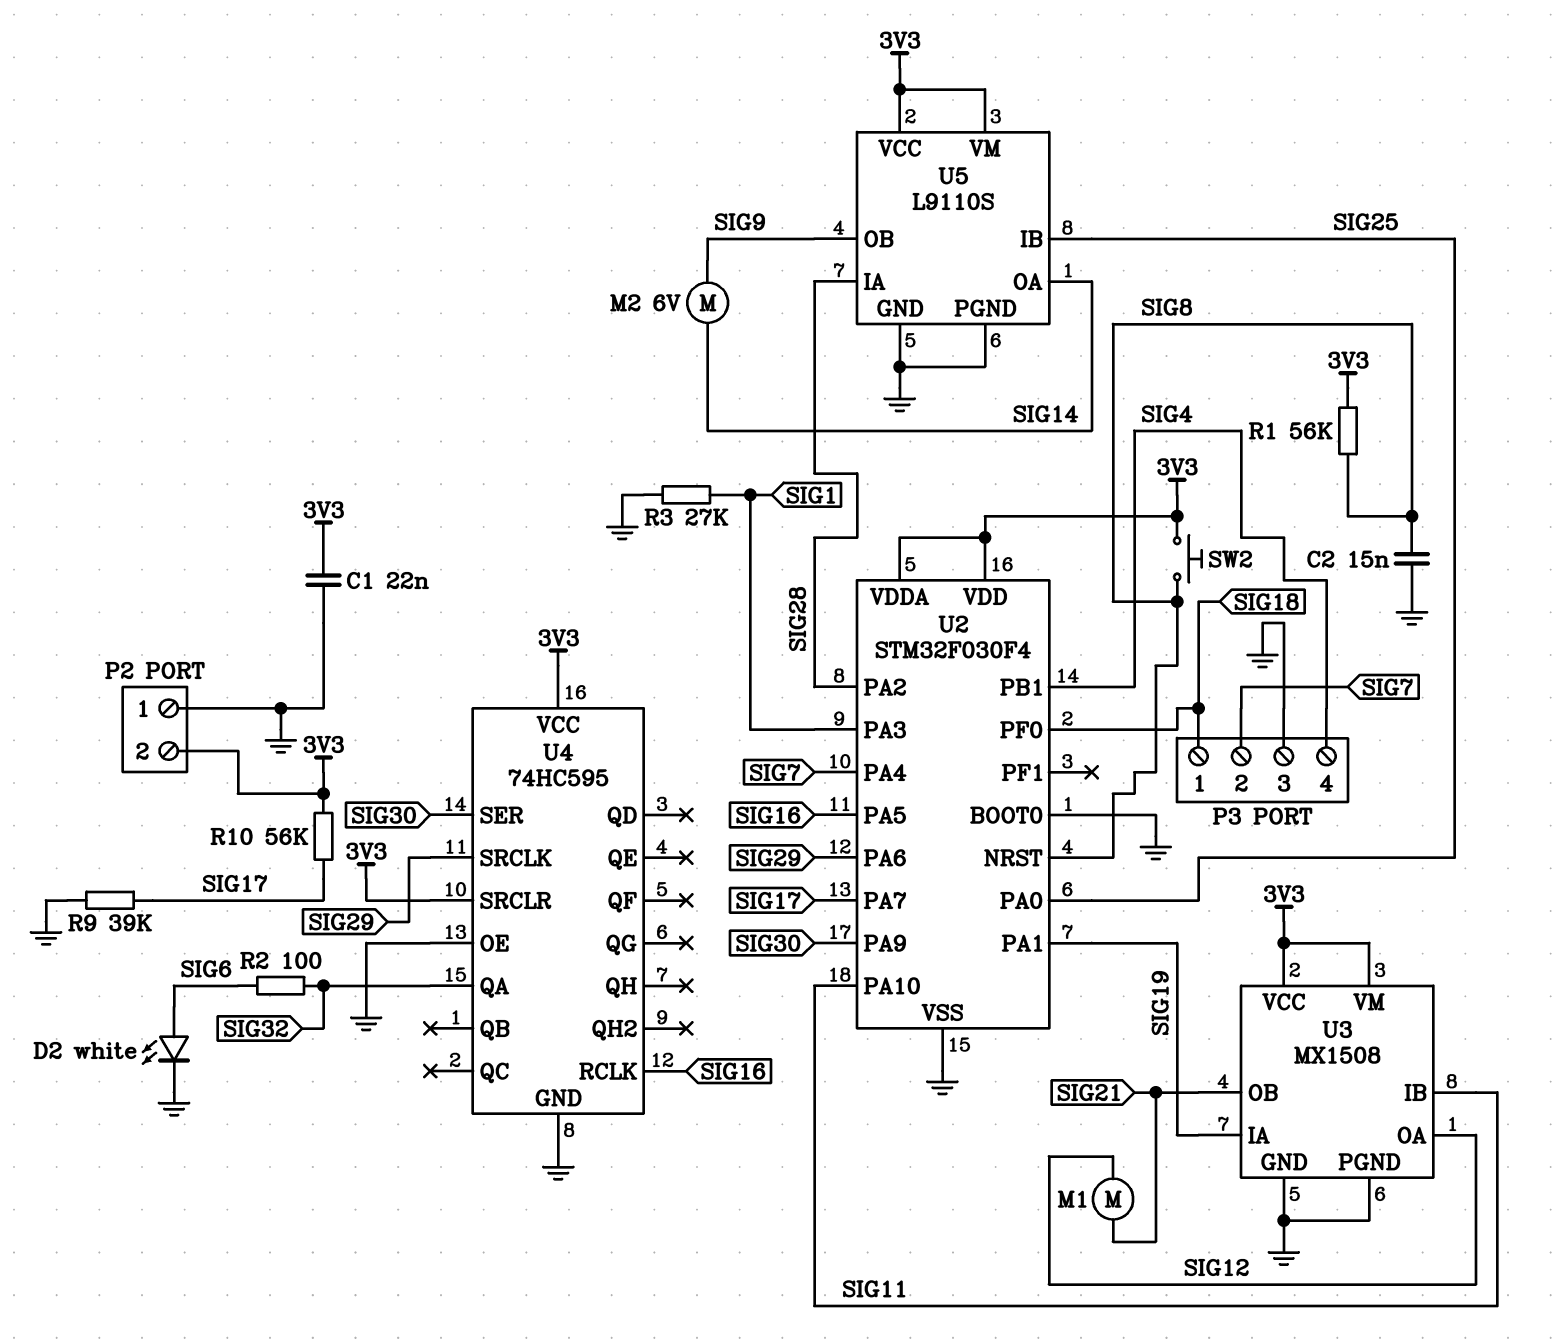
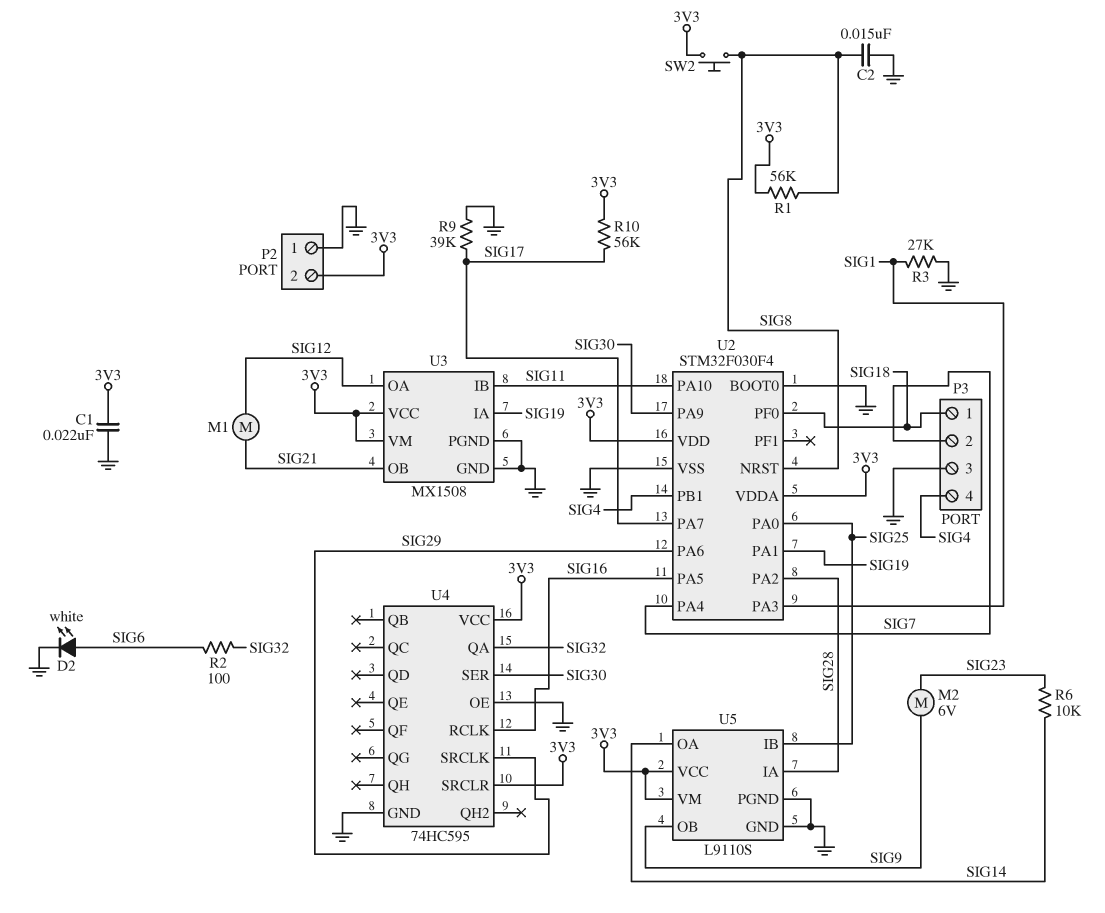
M2: motor 6V (SIG9, SIG14) -> motor 6V (SIG9, SIG23)
R6: none -> 10k (SIG14, SIG23)

